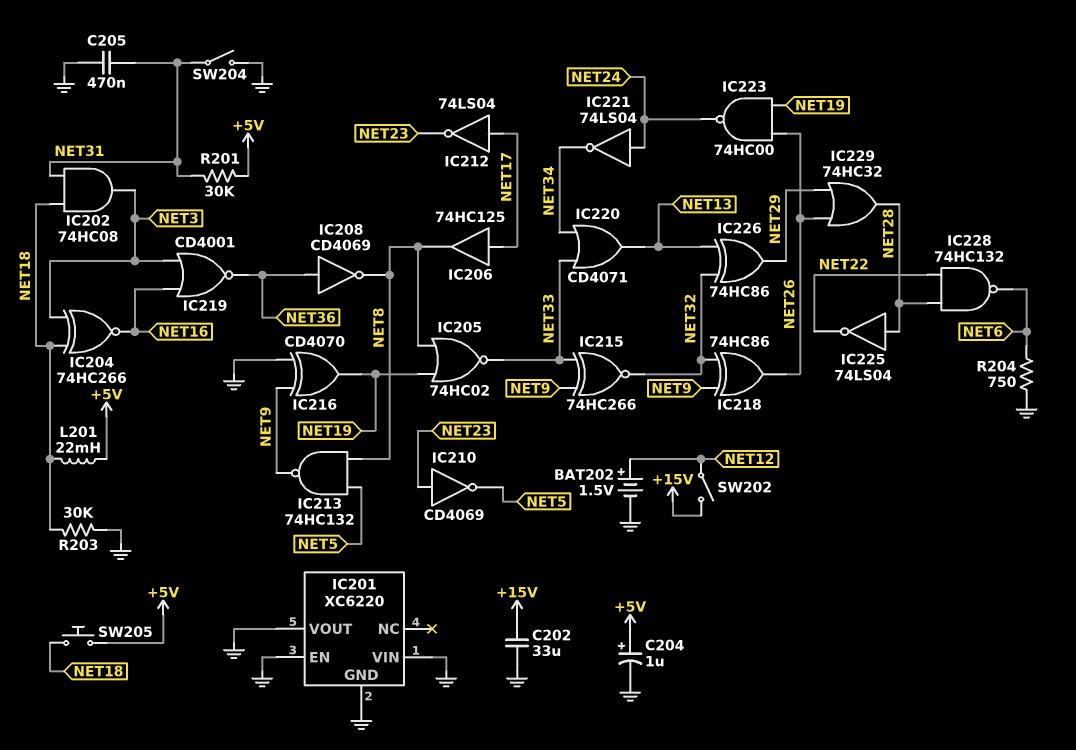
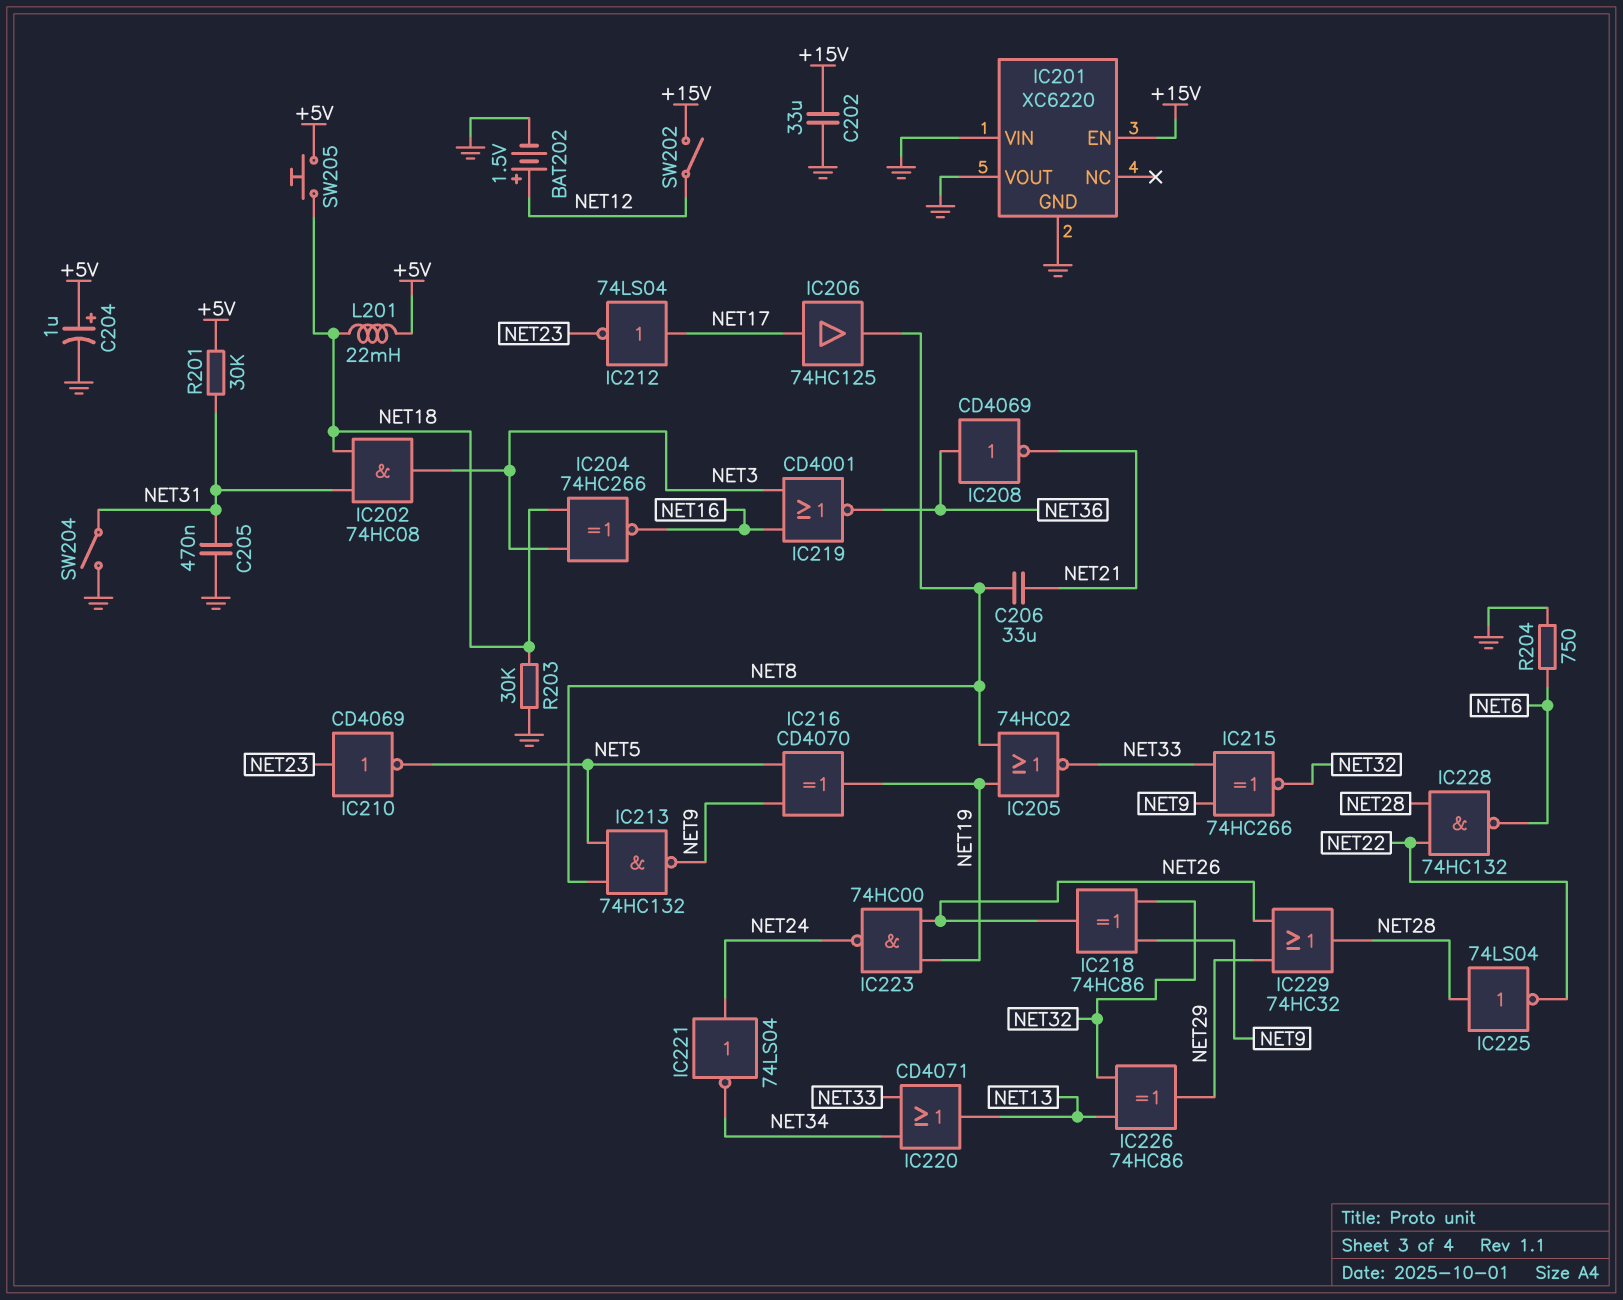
C206: none -> 33uF (NET8, NET21)
IC201 pin EN: GND -> +15V
IC208: NOT CD4069 (in NET36, out NET8) -> NOT CD4069 (in NET36, out NET21)
IC216: XOR CD4070 (in GND, in NET9, out NET19) -> XOR CD4070 (in NET5, in NET9, out NET19)

